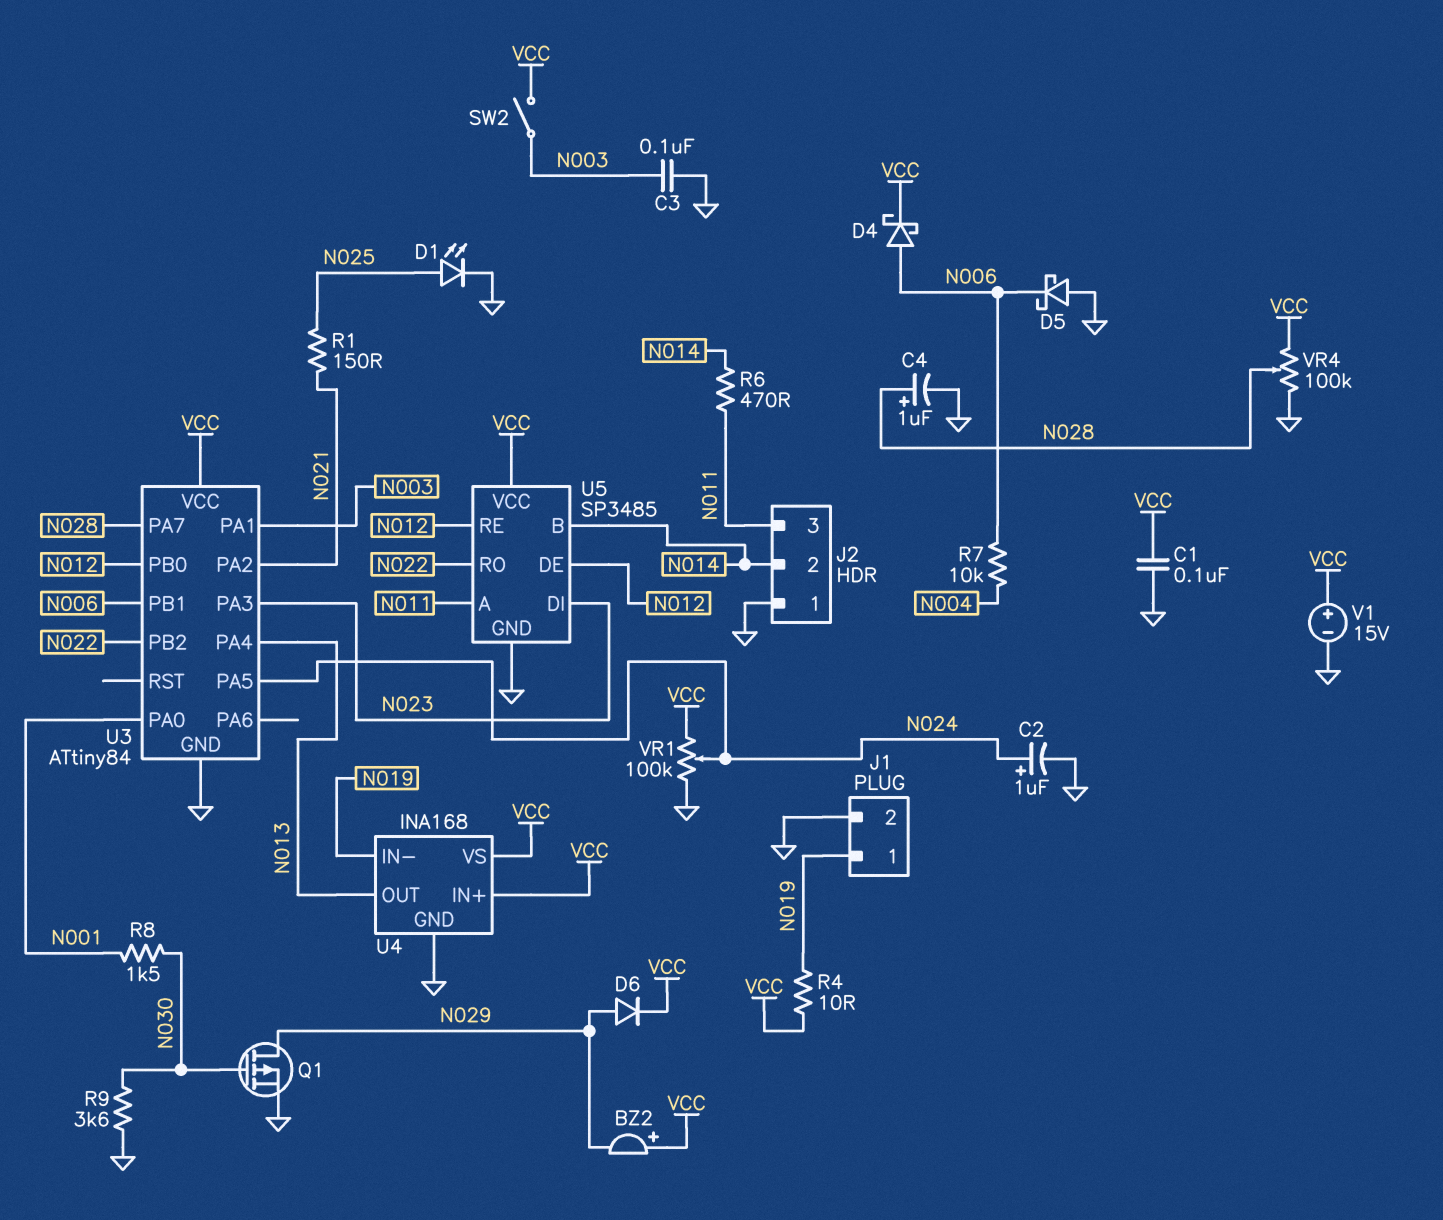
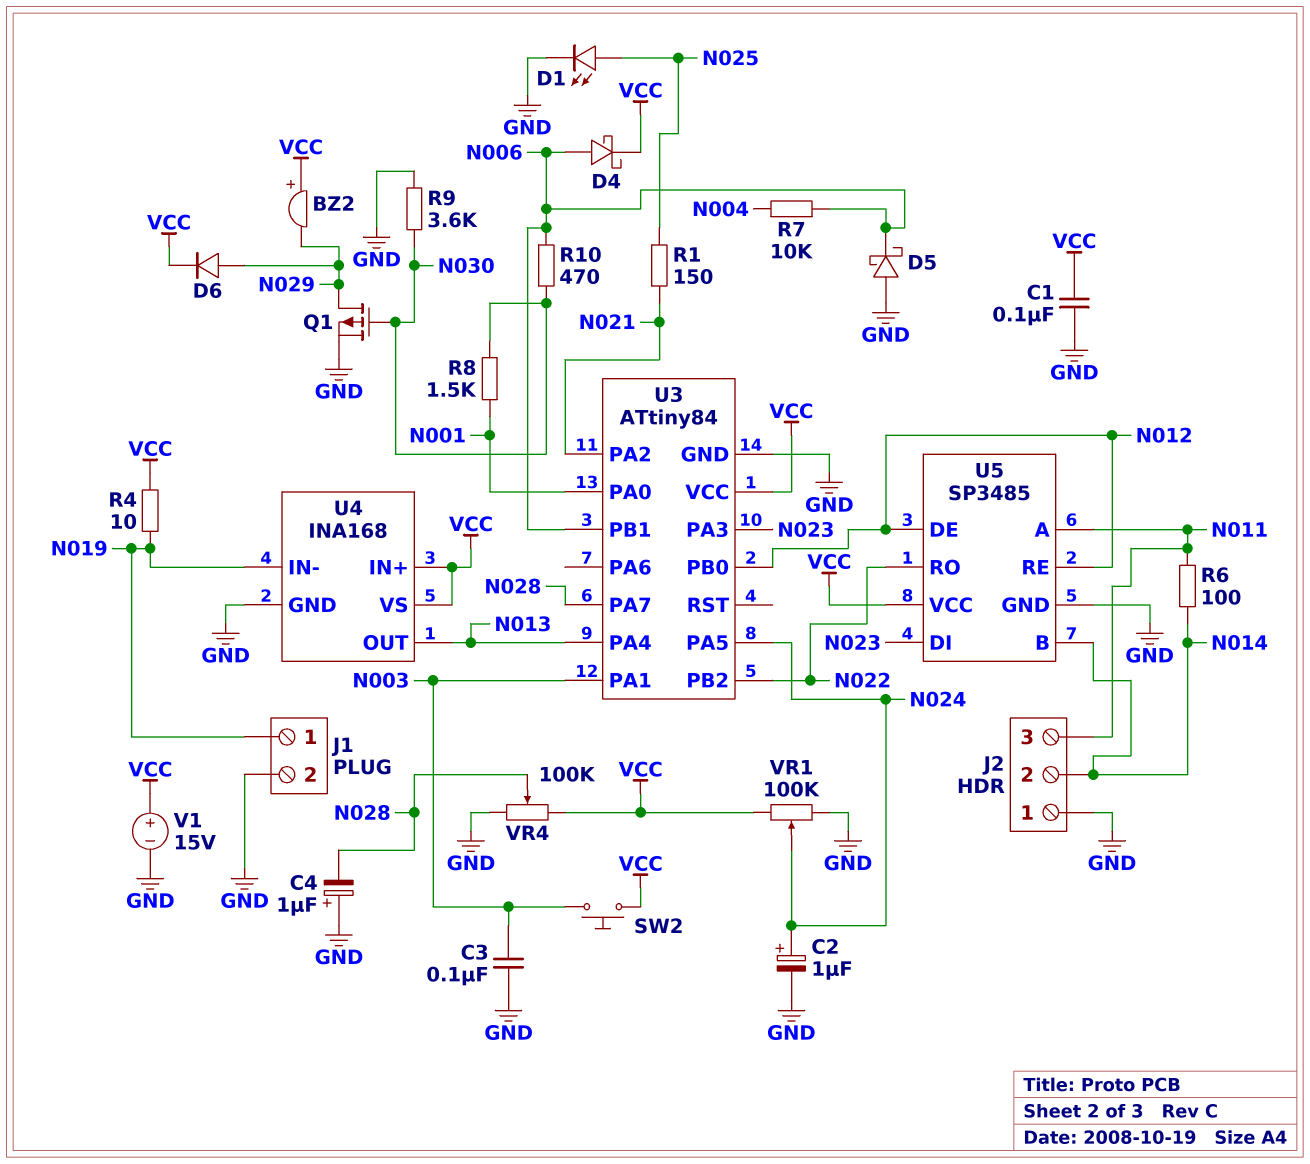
C4: 1uF (plus N028, minus GND) -> 1uF (plus GND, minus N028)
R6: 470 (N011, N014) -> 100 (N011, N014)
R10: none -> 470 (N006, N030)
SW2: switch (N003, VCC) -> button (N003, VCC)

